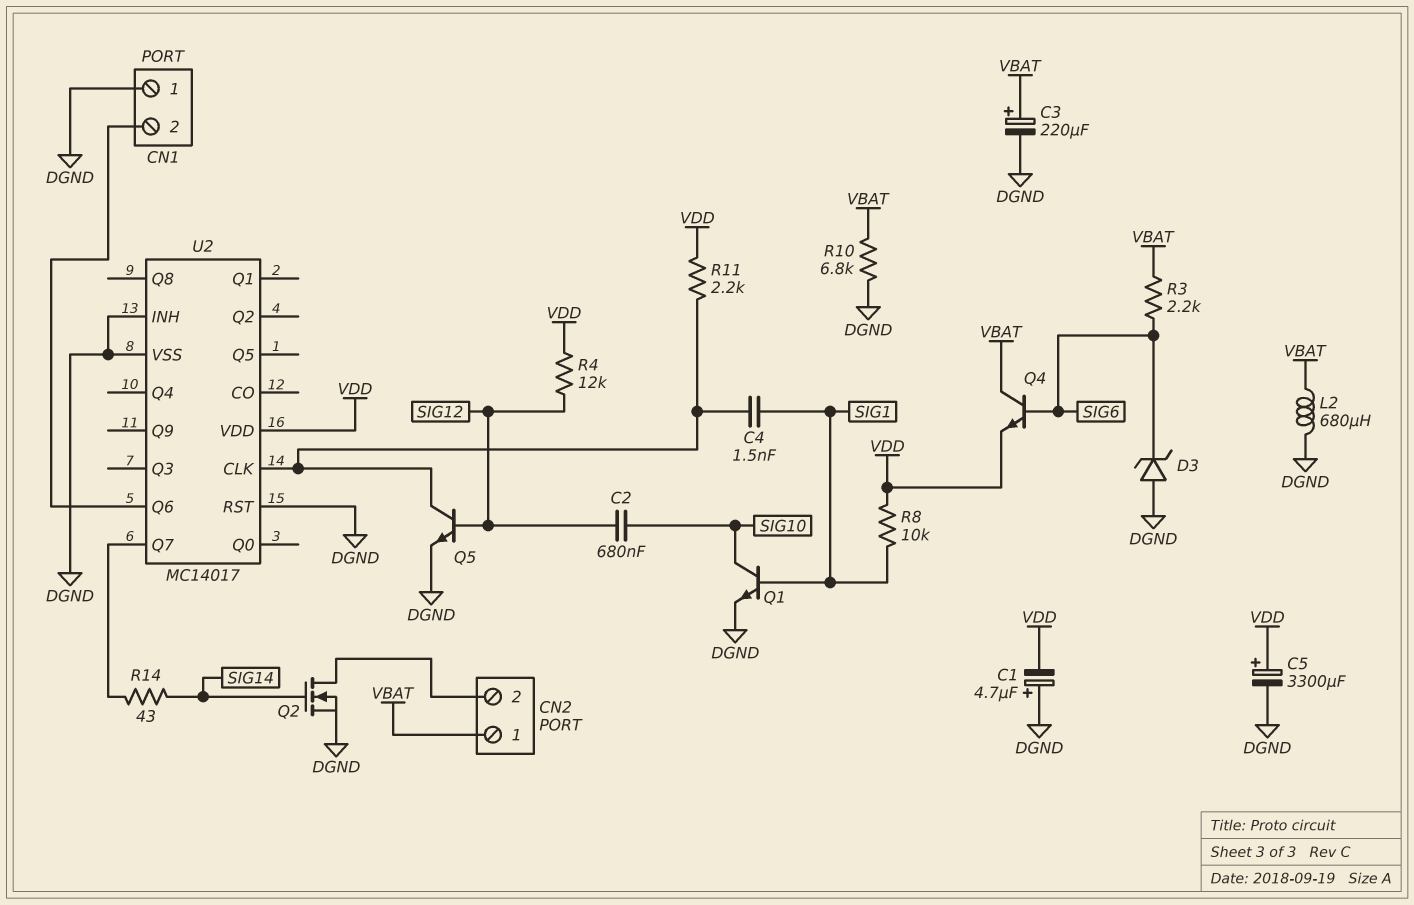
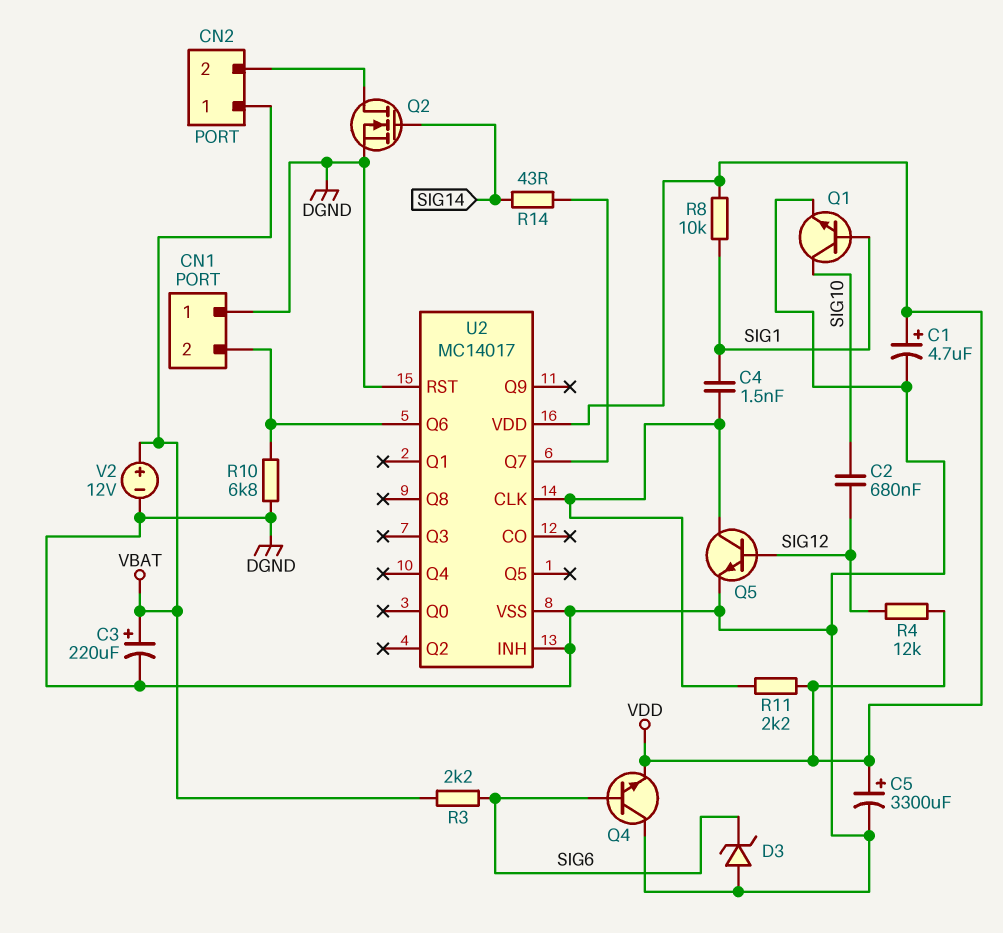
C1: 4.7uF (plus DGND, minus VDD) -> 4.7uF (plus VDD, minus DGND)
L2: 680uH (DGND, VBAT) -> none
Q4: NPN (B SIG6, C VBAT, E VDD) -> NPN (B SIG6, C DGND, E VDD)
R10: 6.8k (DGND, VBAT) -> 6.8k (CN1/2, DGND)
V2: none -> 12V (plus VBAT, minus DGND)

